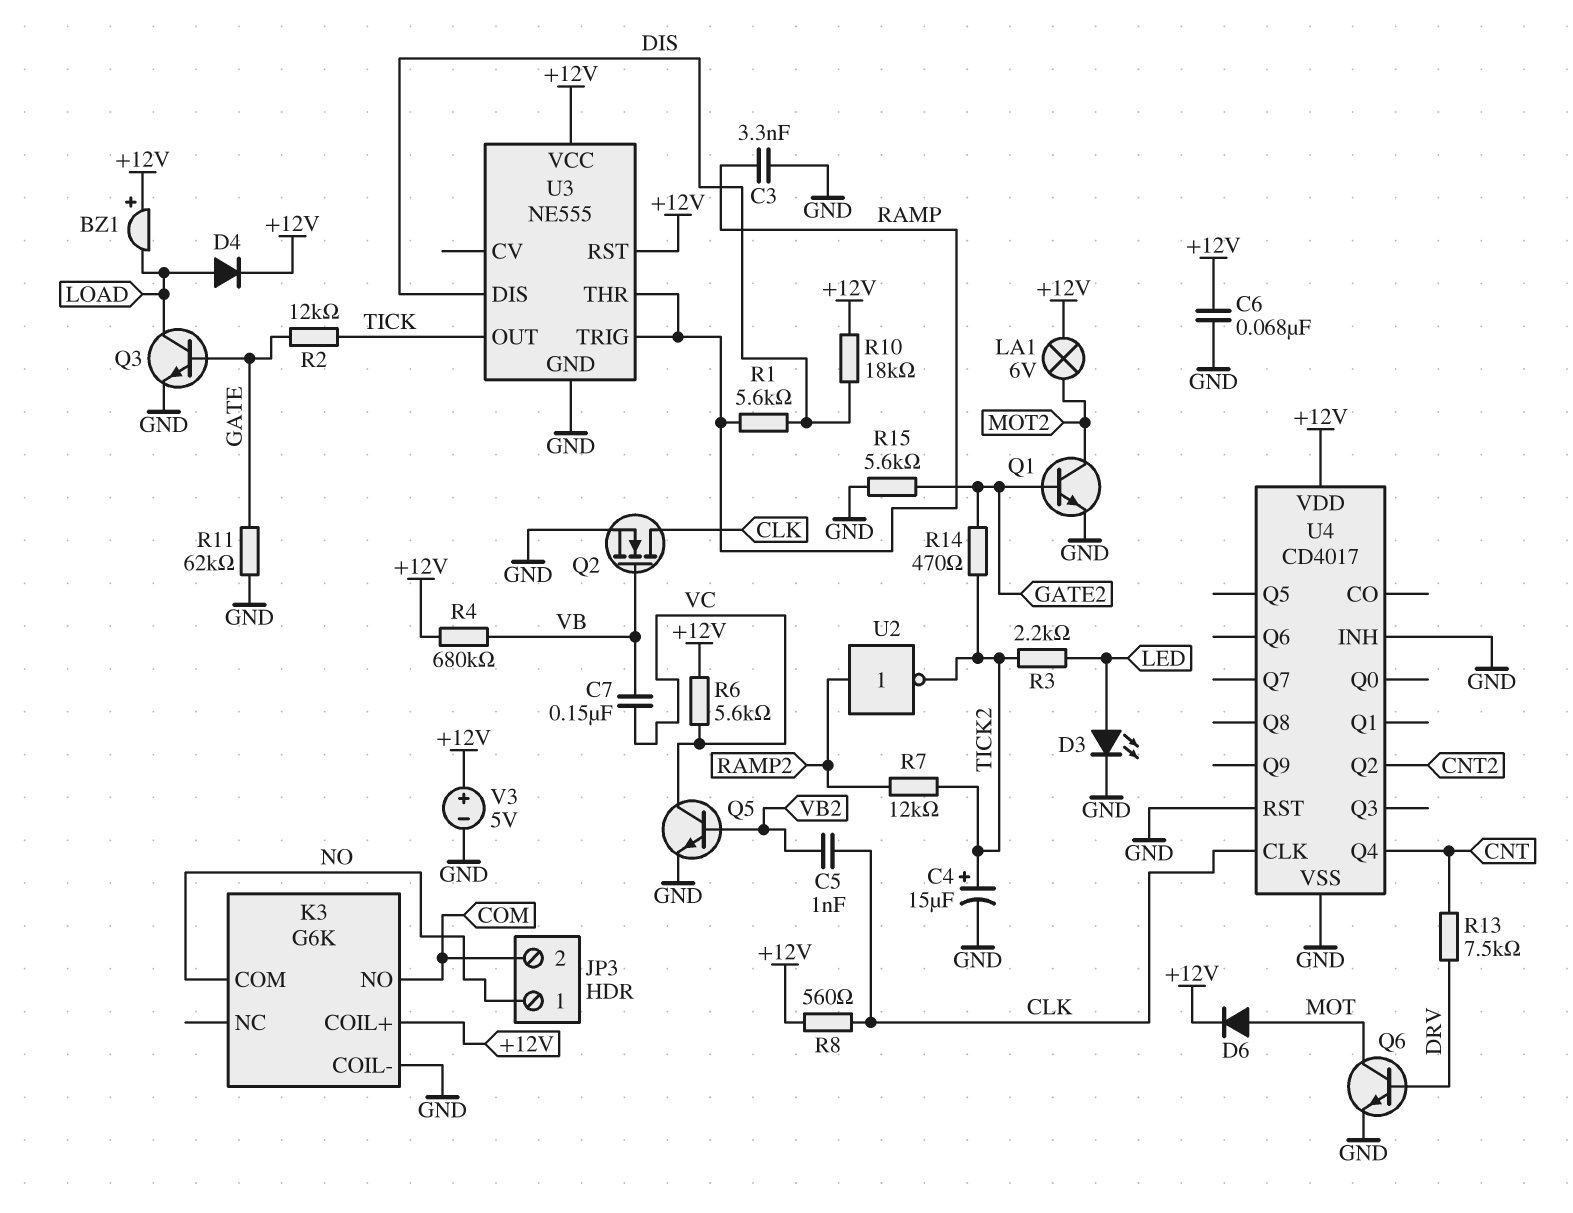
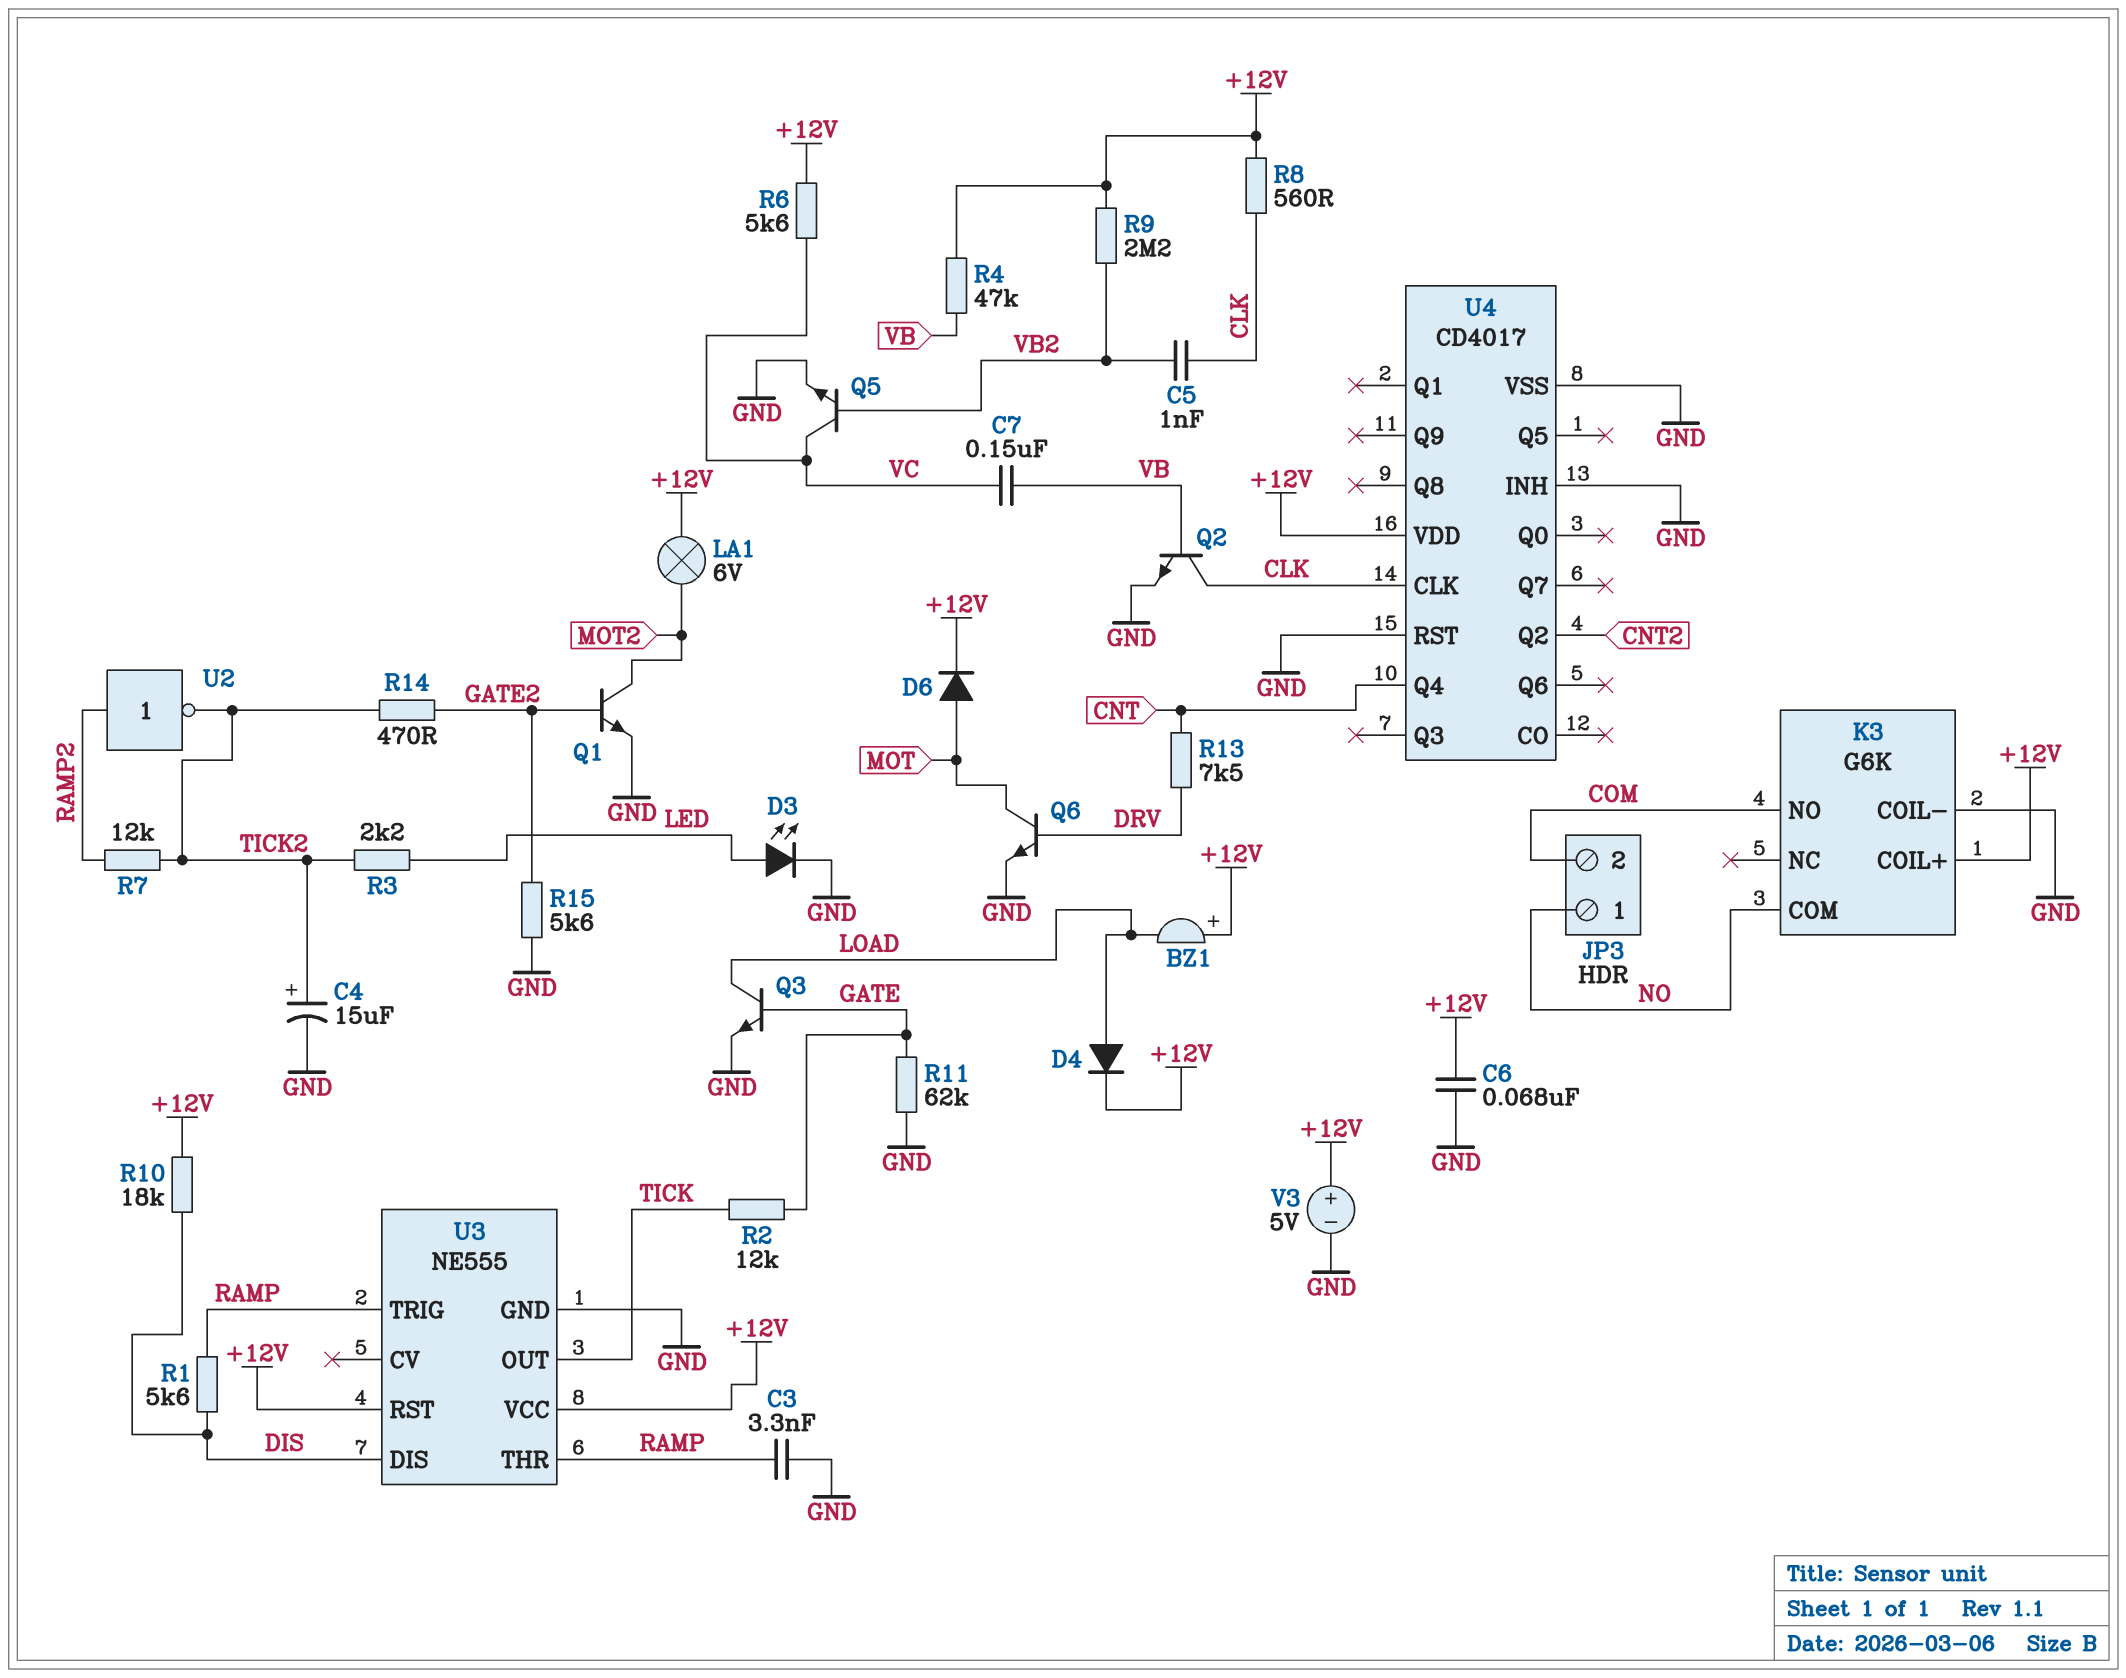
Q2: NMOS (G VB, D CLK, S GND) -> NPN (B VB, C CLK, E GND)
R4: 680k (+12V, VB) -> 47k (+12V, VB)
R9: none -> 2.2M (+12V, VB2)

